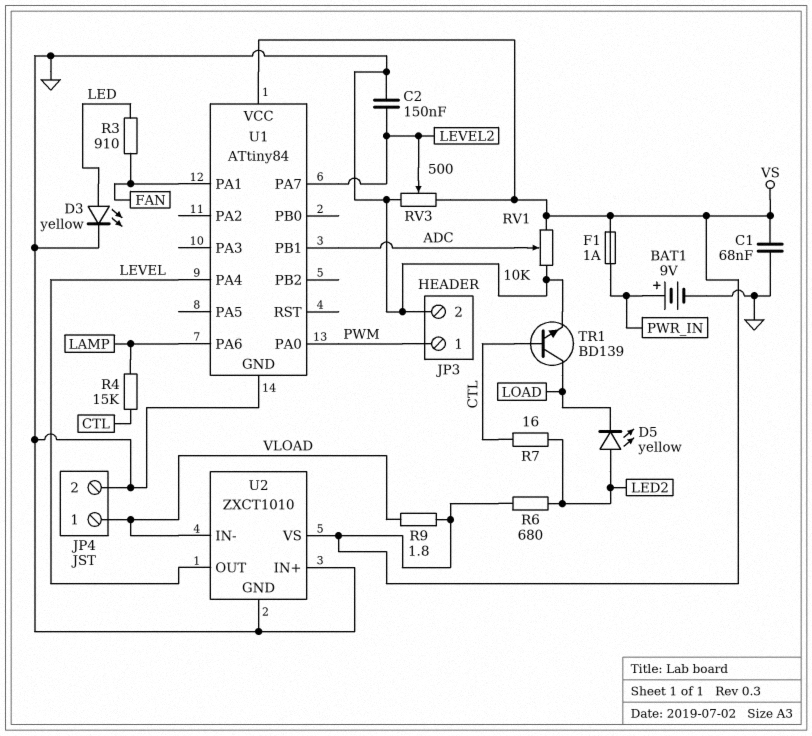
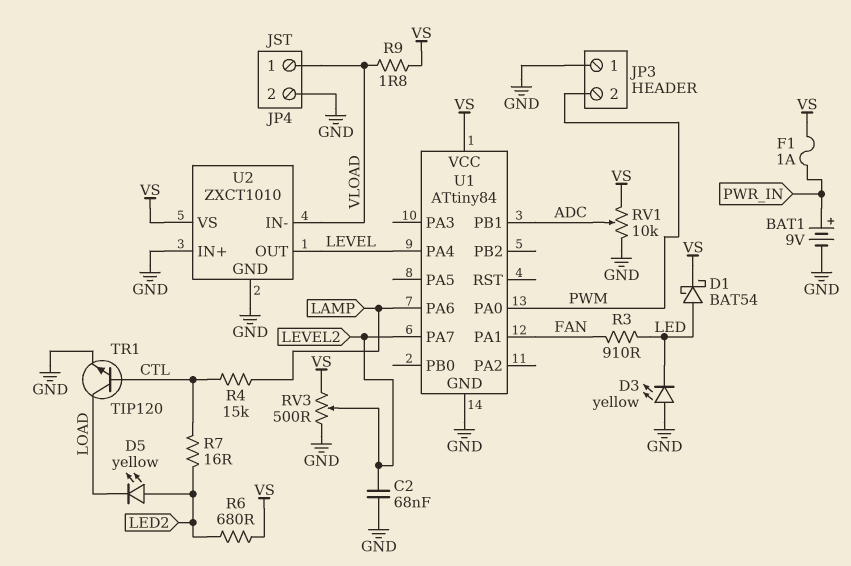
C1: 68nF (GND, VS) -> none
C2: 150nF (GND, LEVEL2) -> 68nF (GND, LEVEL2)
D1: none -> schottky BAT54 (A LED, K VS)
D3: LED yellow (A LED, K GND) -> LED yellow (A GND, K LED)
JP3 pin 1: PWM -> GND
JP3 pin 2: GND -> PWM
TR1: NPN BD139 (B CTL, C LOAD, E GND) -> NPN TIP120 (B CTL, C LOAD, E GND)

